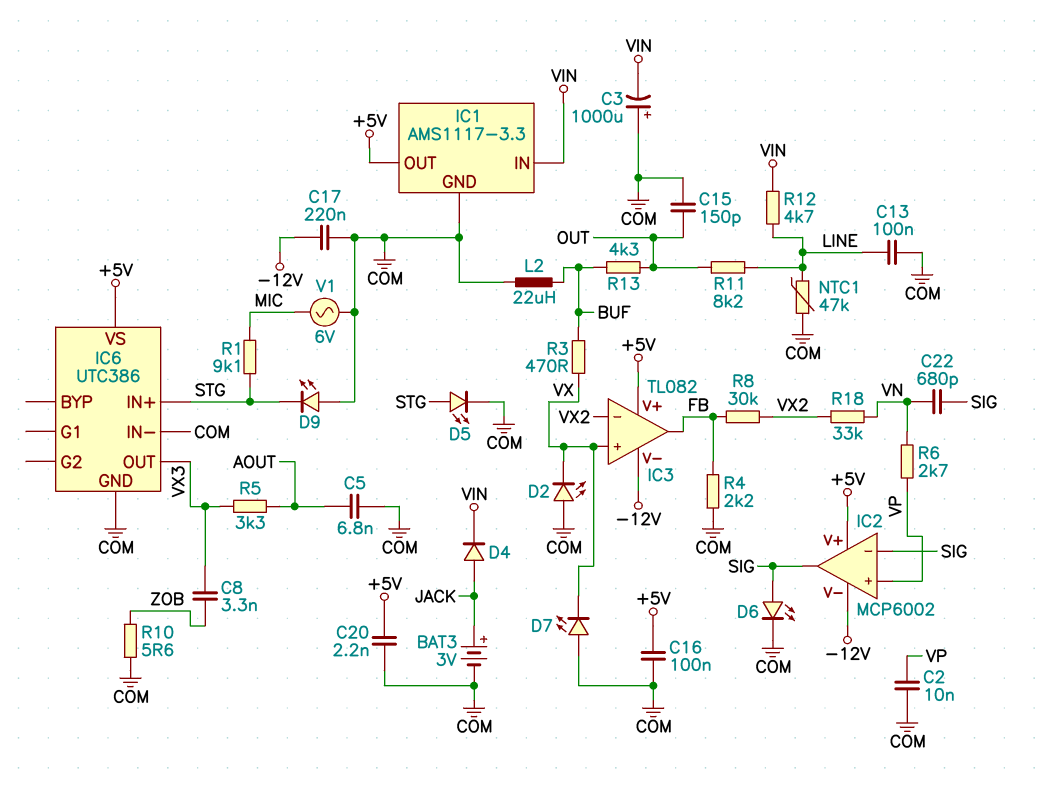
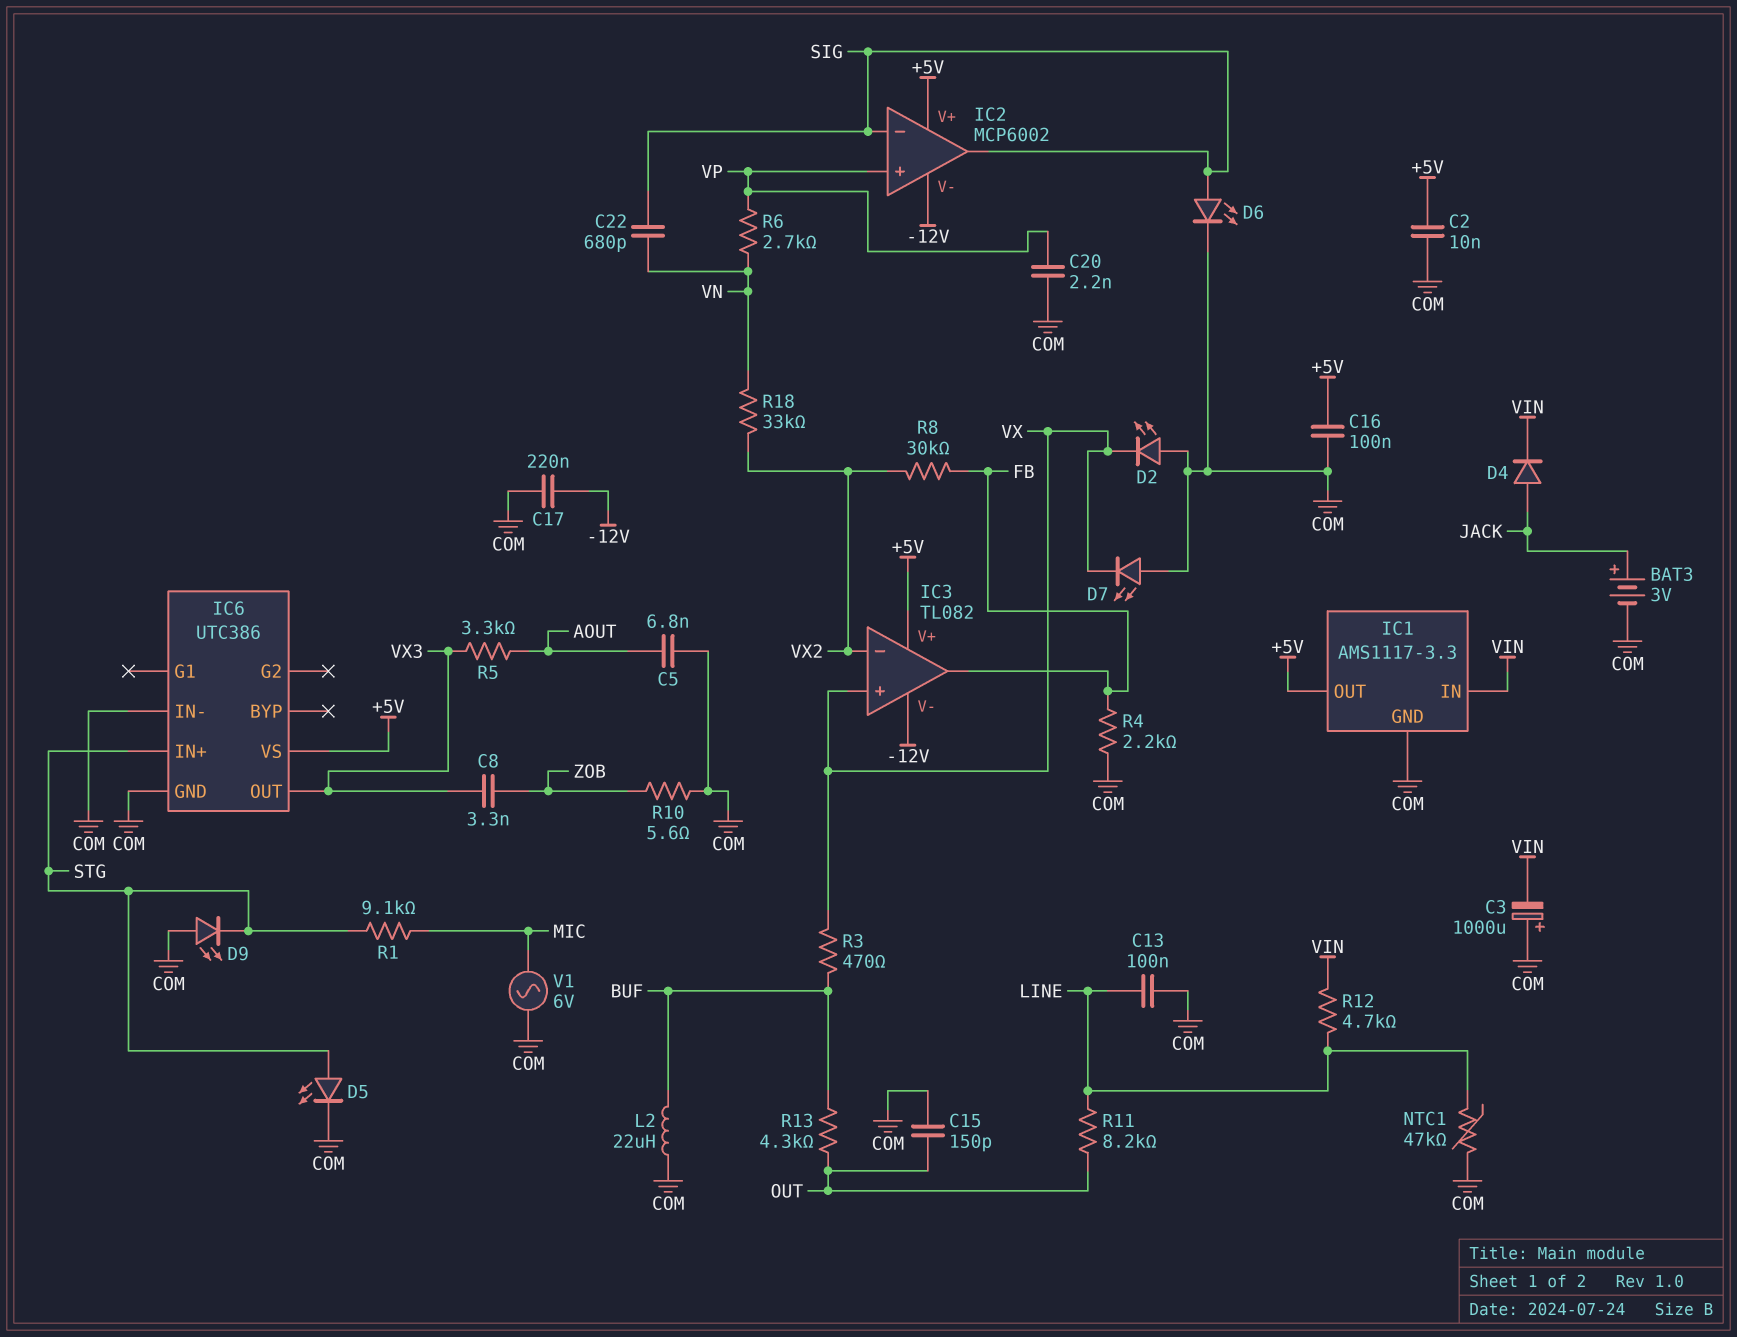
C2: 10nF (COM, VP) -> 10nF (+5V, COM)
C20: 2.2nF (+5V, COM) -> 2.2nF (COM, VP)

